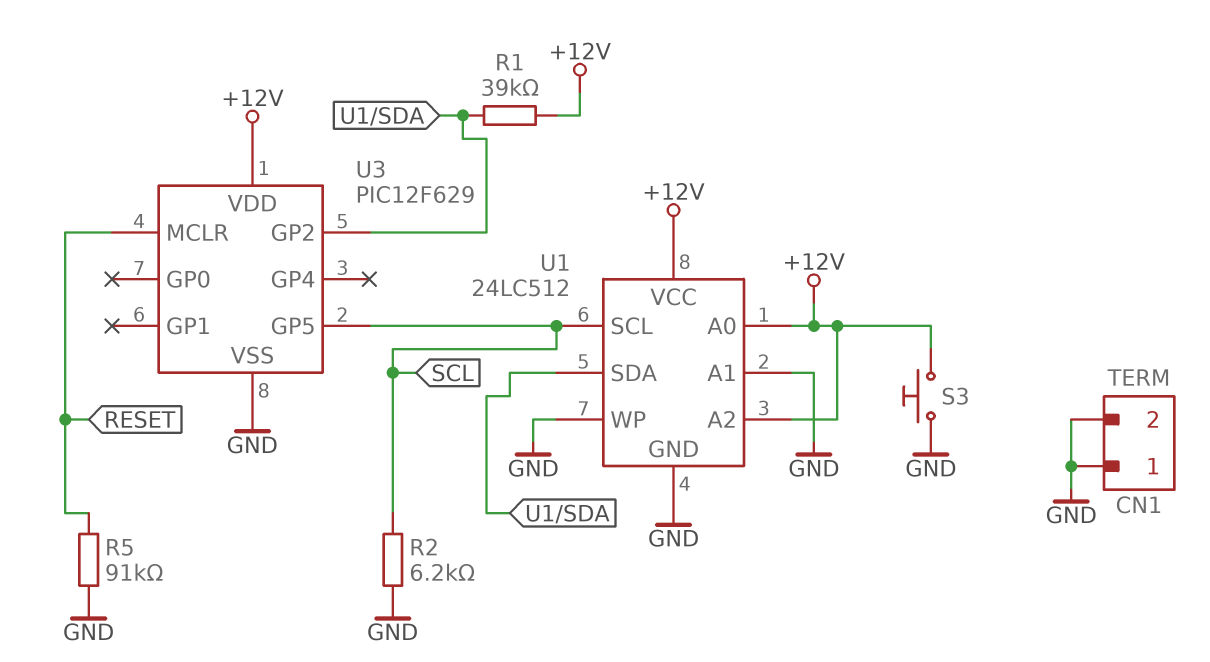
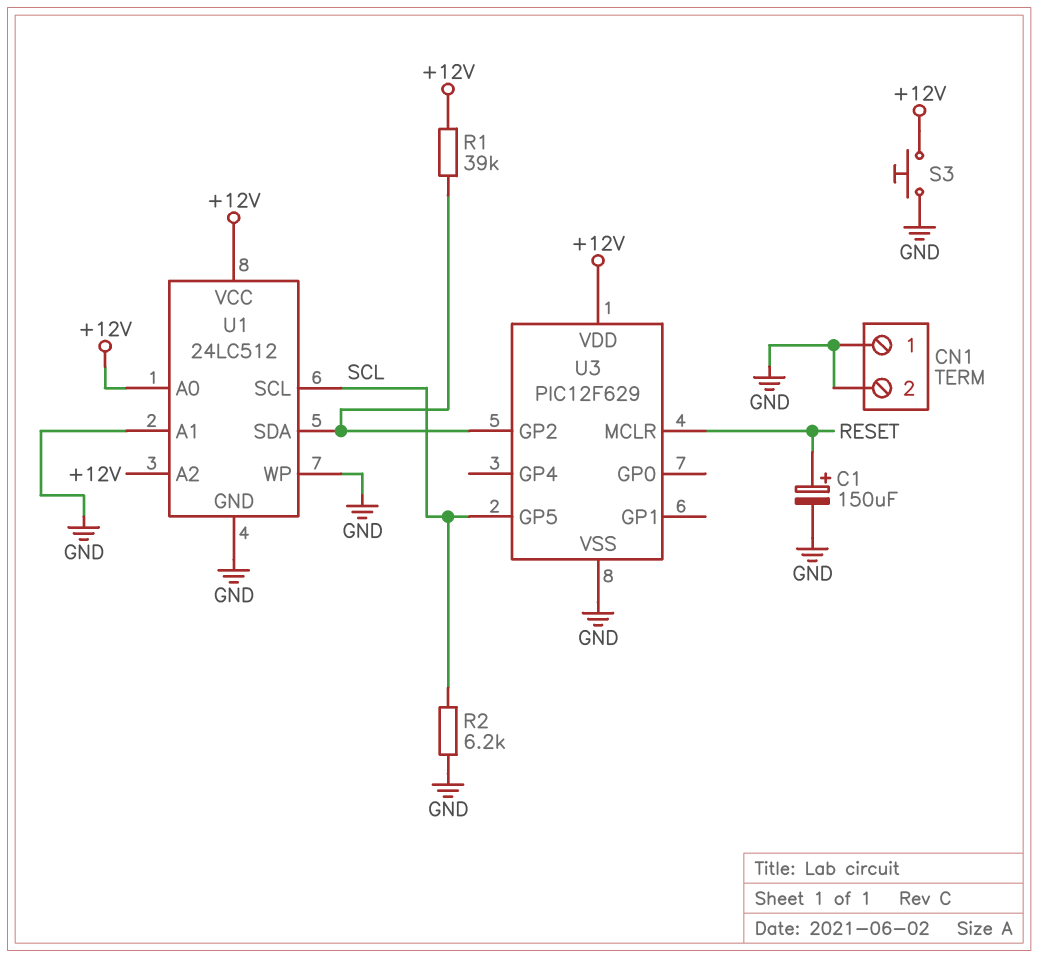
C1: none -> 150uF (plus RESET, minus GND)
R5: 91k (GND, RESET) -> none

